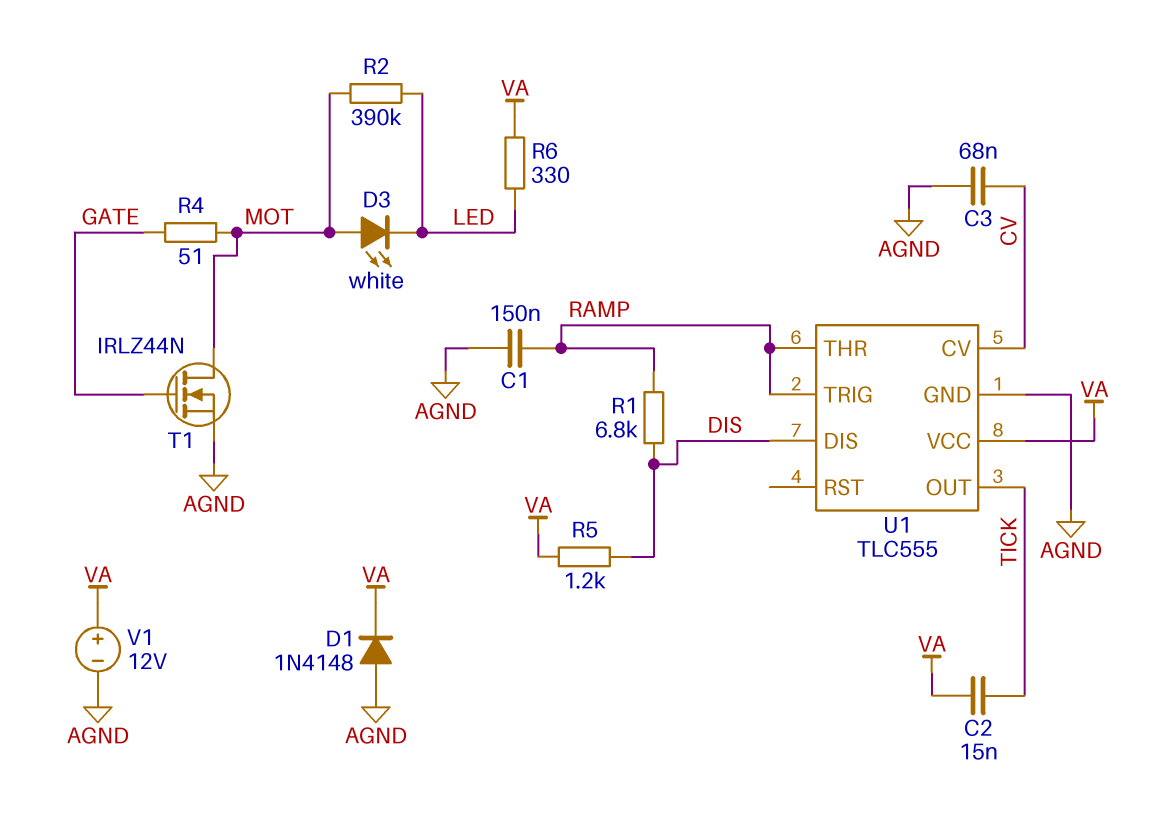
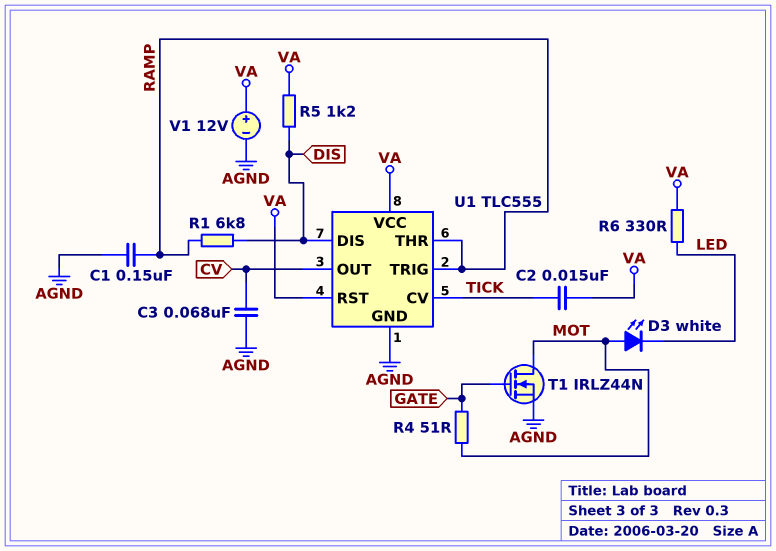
D1: diode 1N4148 (A AGND, K VA) -> none
R2: 390k (LED, MOT) -> none
U1 pin CV: CV -> TICK
U1 pin OUT: TICK -> CV
U1 pin RST: none -> VA

